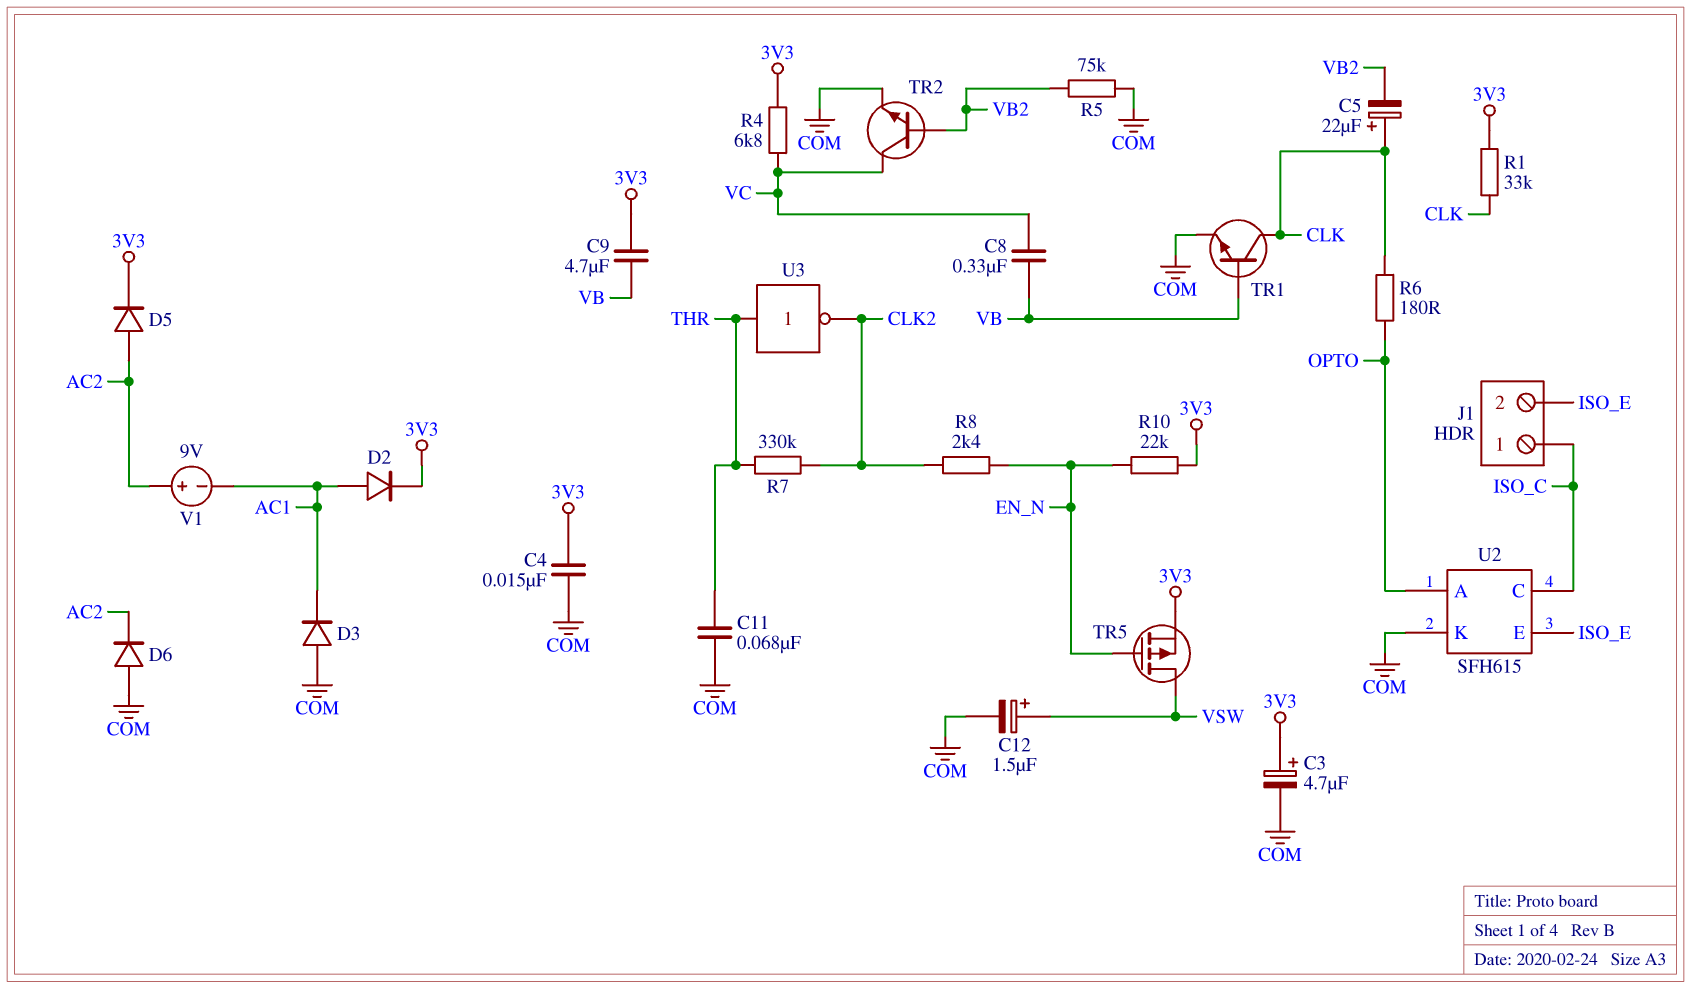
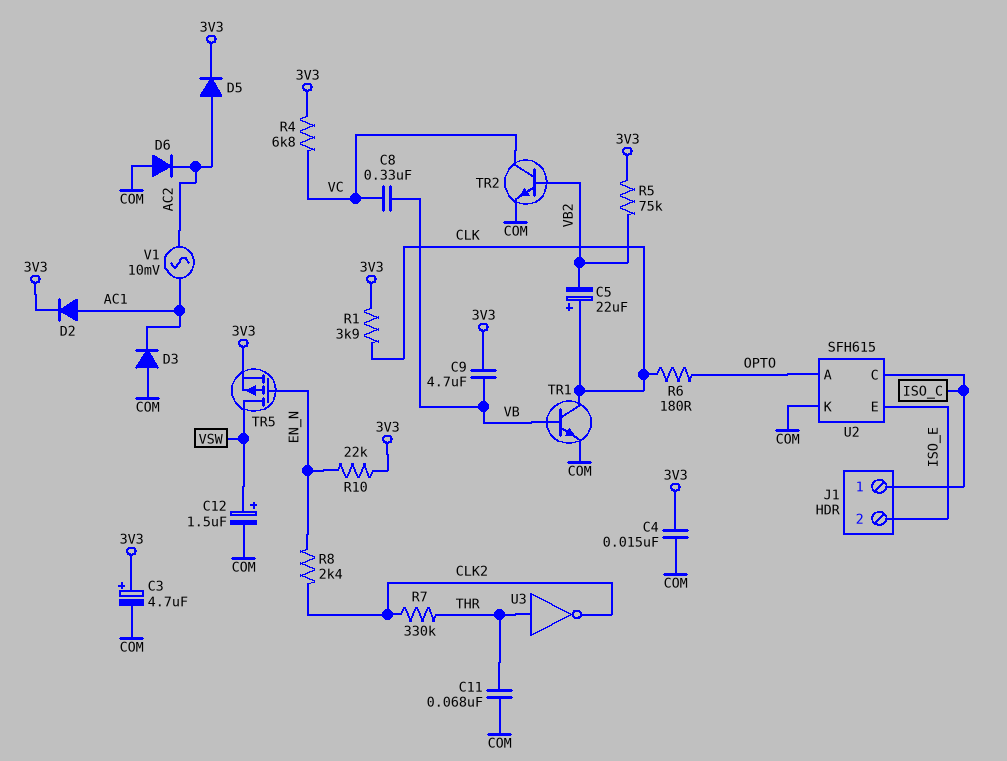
R1: 33k (3V3, CLK) -> 3.9k (3V3, CLK)
R5: 75k (COM, VB2) -> 75k (3V3, VB2)
V1: 9V (plus AC2, minus AC1) -> AC 10mV (AC1, AC2)

